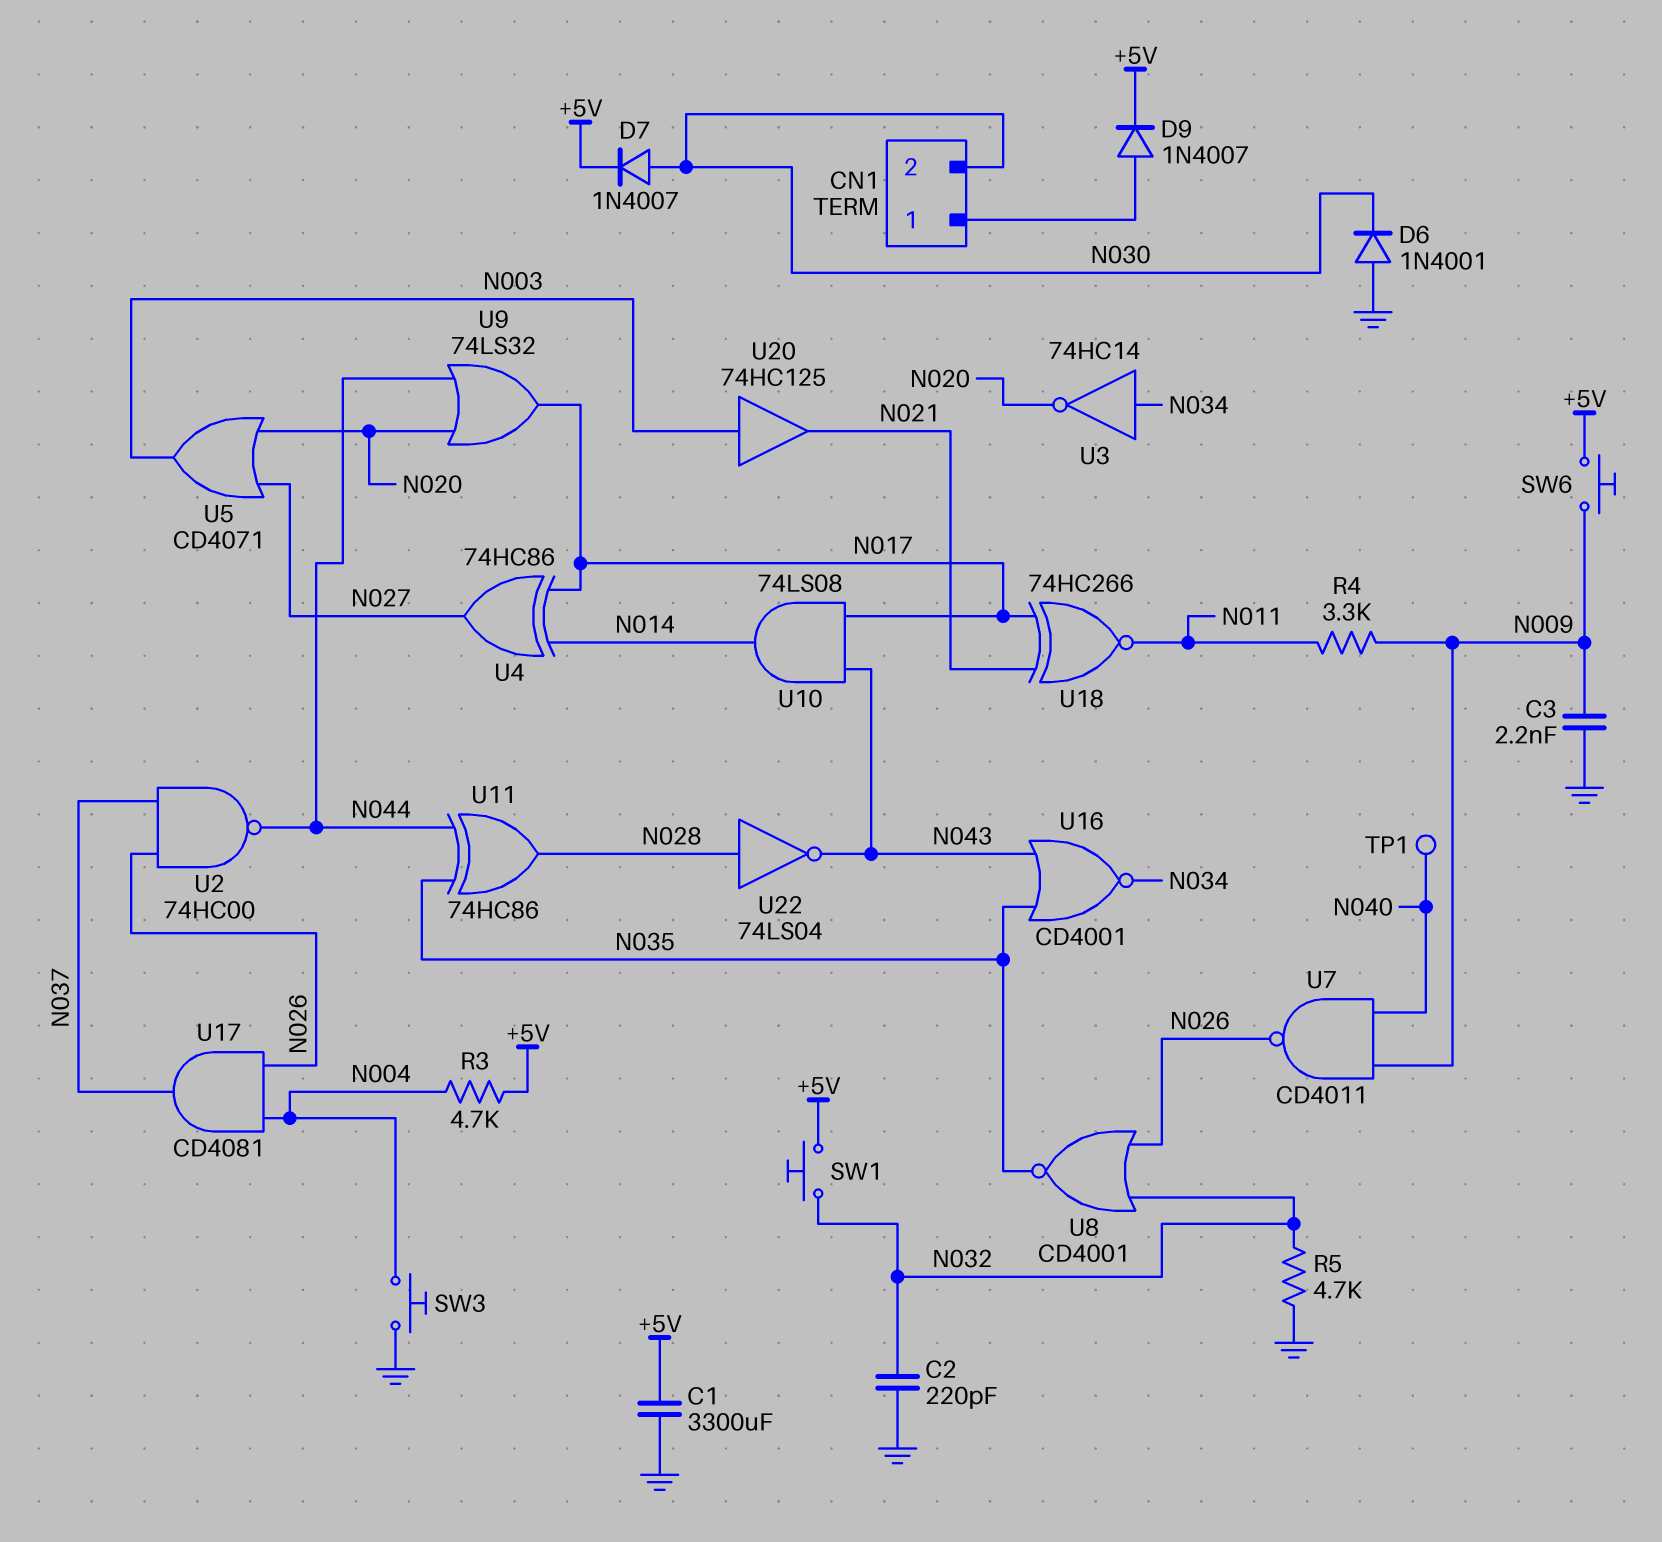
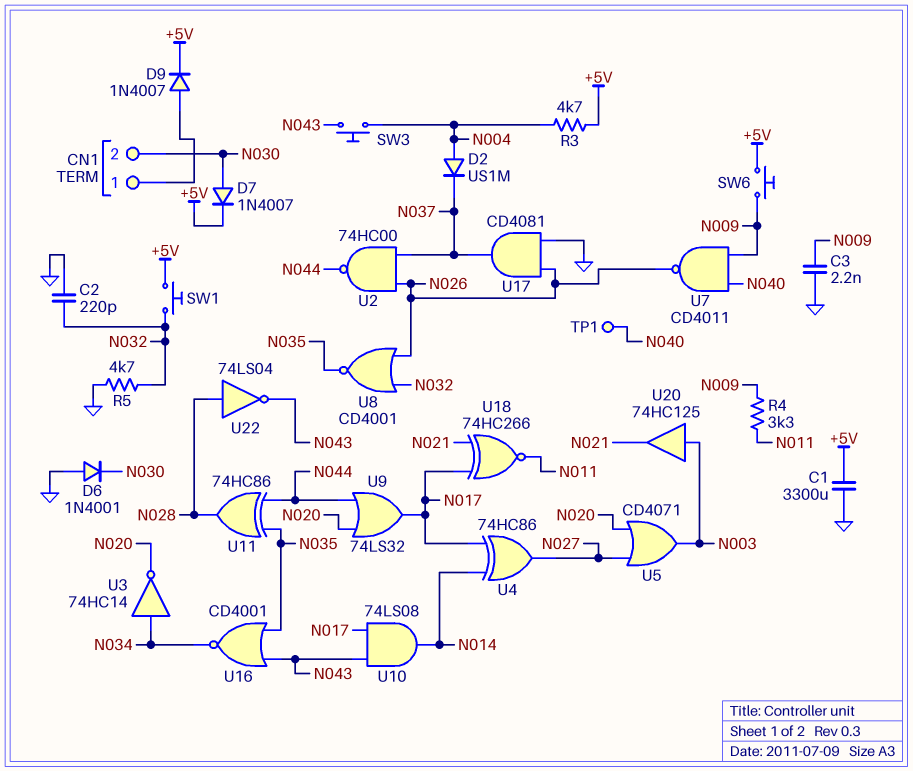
D2: none -> diode US1M (A N004, K N037)
SW3: button (GND, N004) -> button (N004, N043)
U17: AND CD4081 (in N004, in N026, out N037) -> AND CD4081 (in GND, in N026, out N037)

